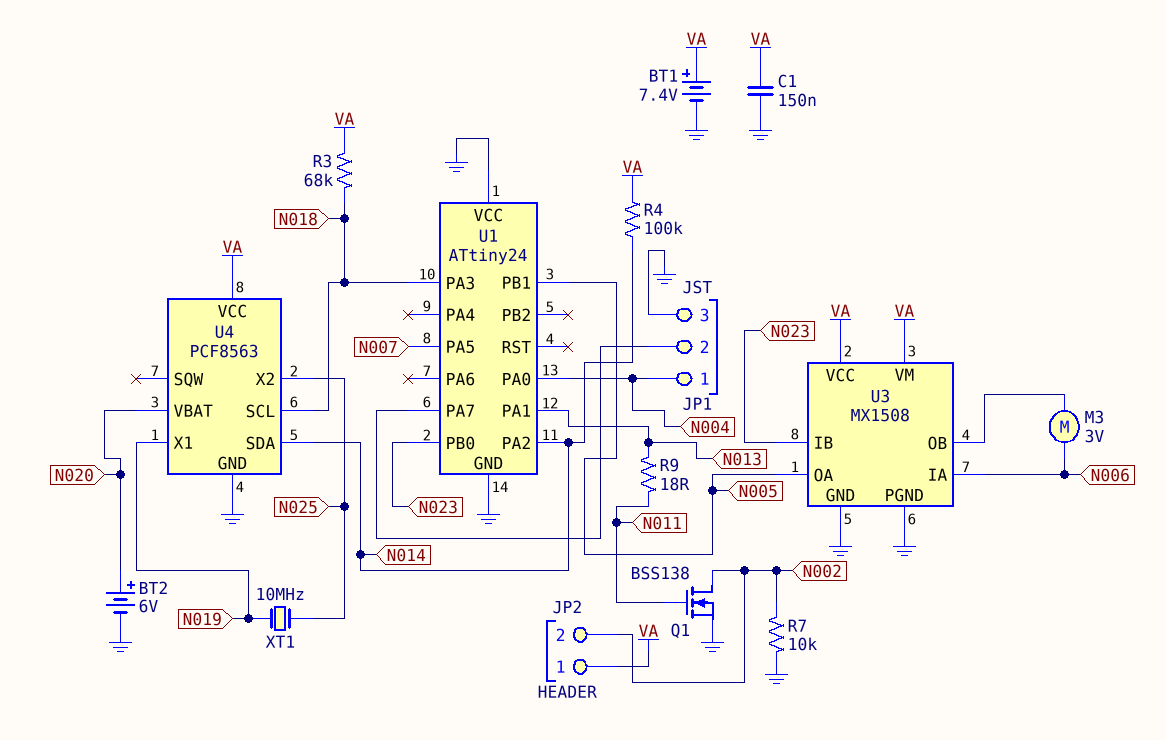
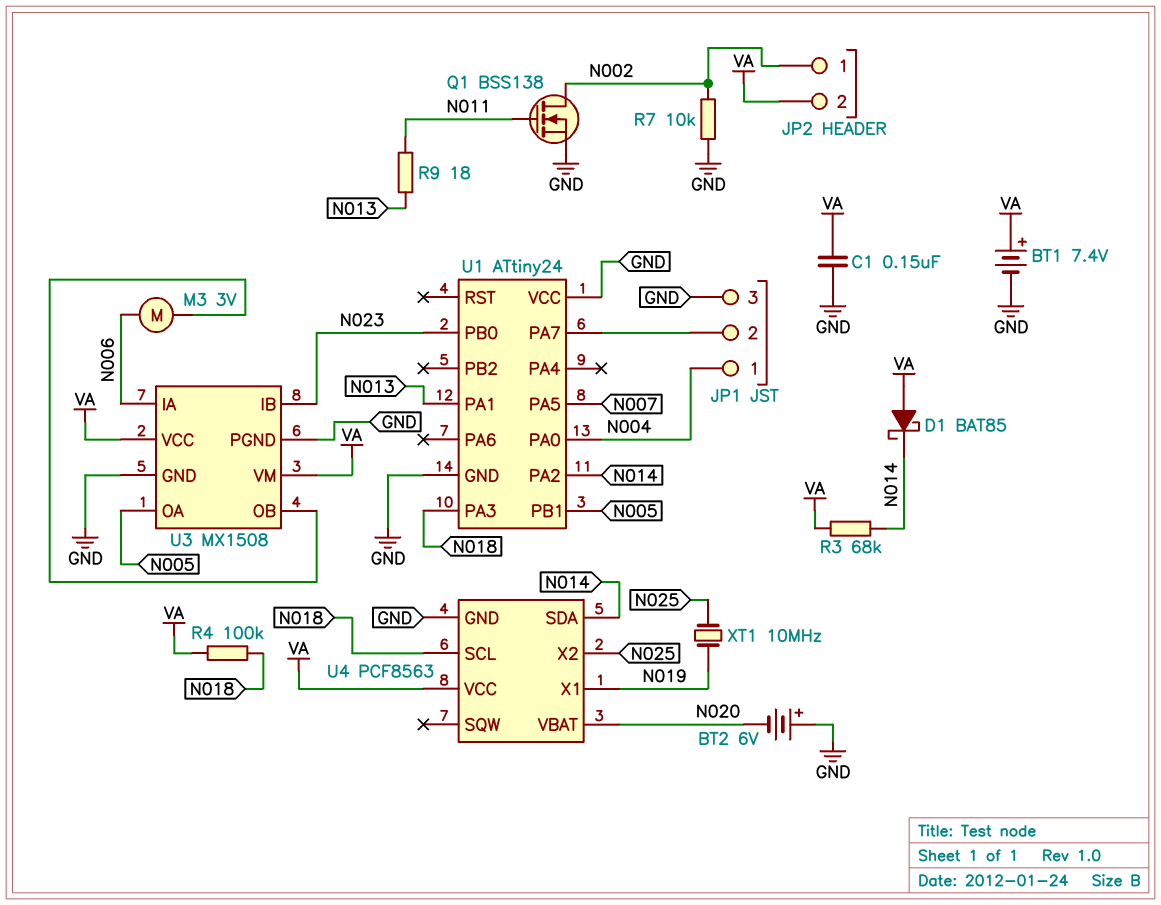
BT2: 6V (plus N020, minus GND) -> 6V (plus GND, minus N020)
D1: none -> schottky BAT85 (A VA, K N014)
JP2 pin 1: VA -> N002
JP2 pin 2: N002 -> VA
R3: 68k (N018, VA) -> 68k (N014, VA)
R4: 100k (N014, VA) -> 100k (N018, VA)

